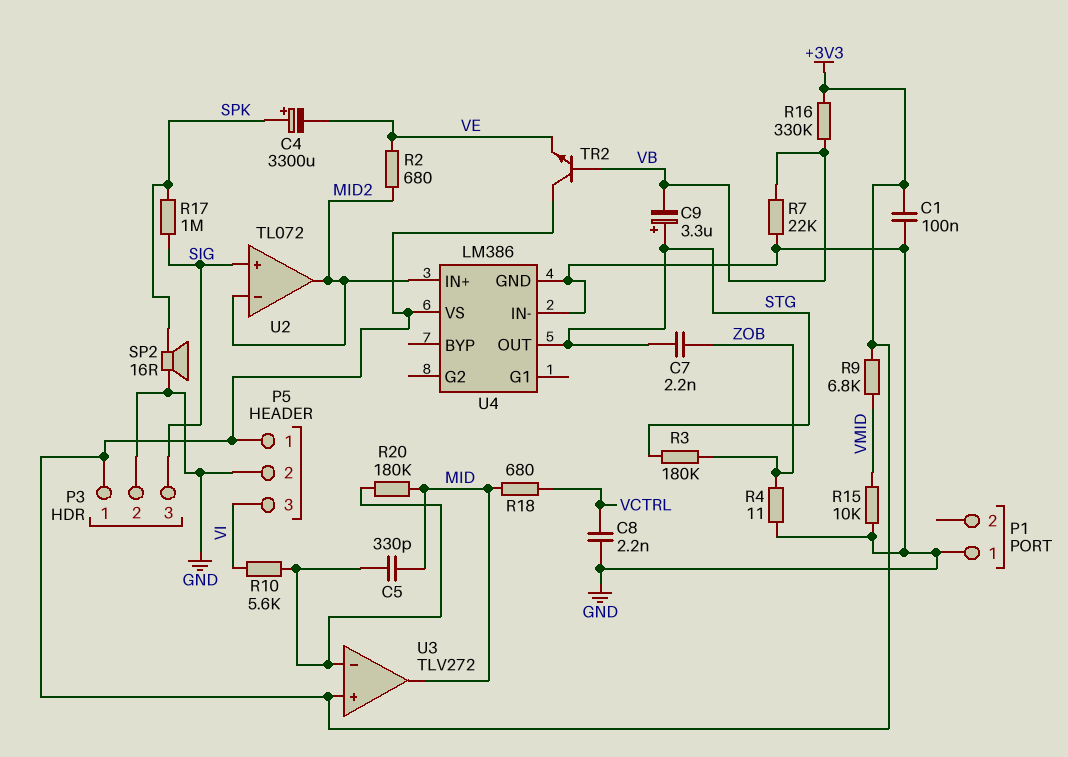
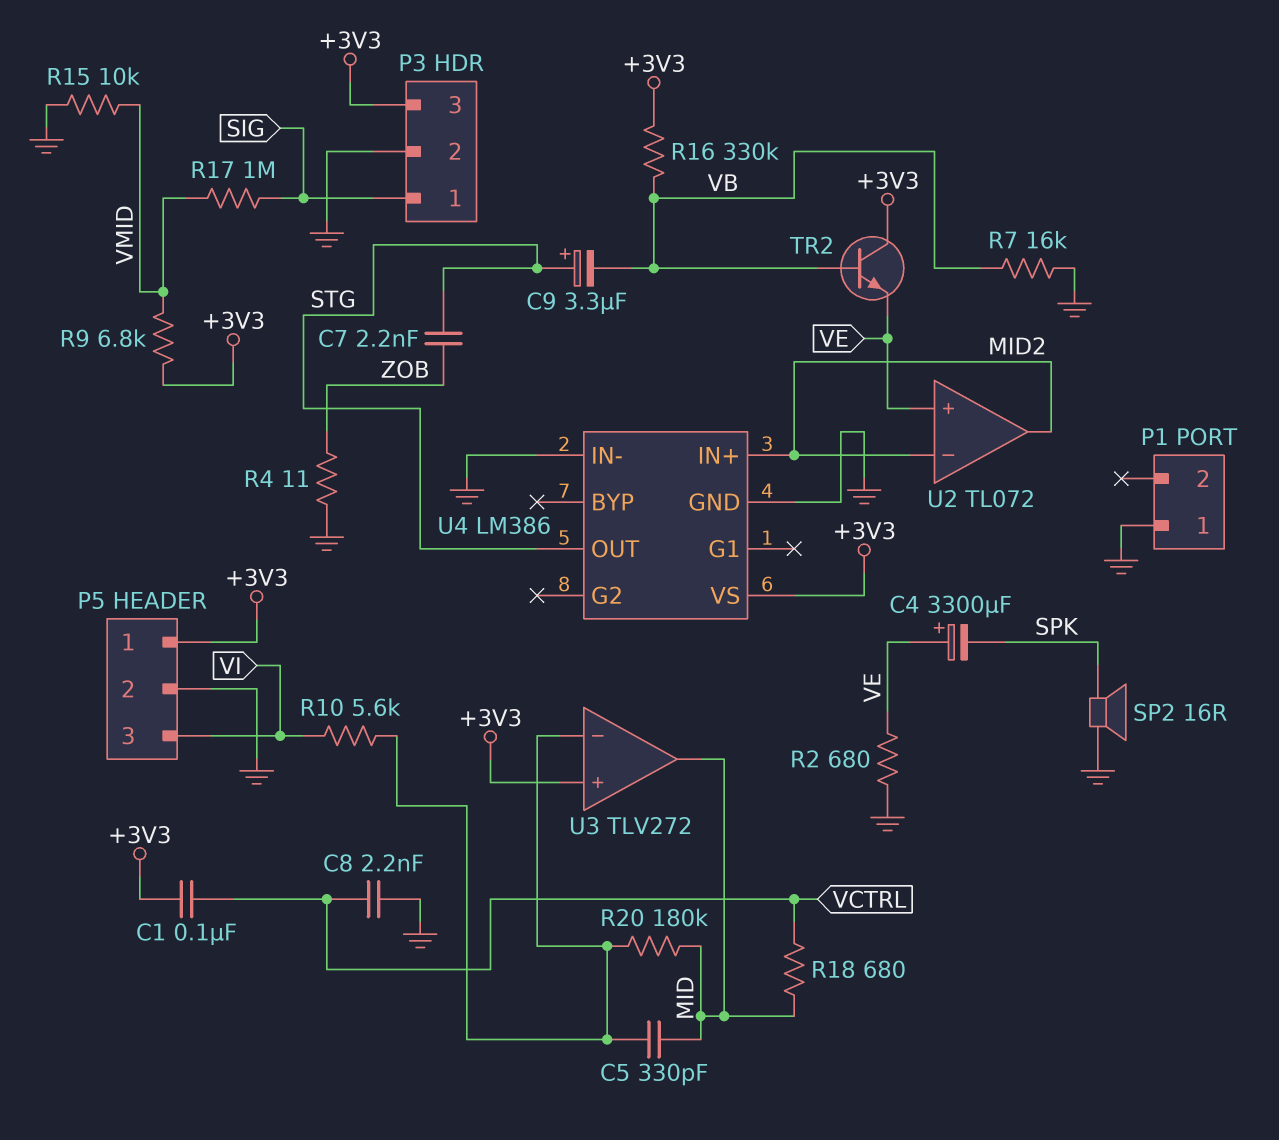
C1: 100nF (+3V3, GND) -> 100nF (+3V3, VCTRL)
C4: 3300uF (plus SPK, minus VE) -> 3300uF (plus VE, minus SPK)
P3 pin 1: +3V3 -> SIG
P3 pin 3: SIG -> +3V3
R2: 680 (MID2, VE) -> 680 (GND, VE)
R3: 180k (STG, ZOB) -> none
R7: 22k (GND, VB) -> 16k (GND, VB)
R17: 1M (SIG, SPK) -> 1M (SIG, VMID)
U2 pin in+: SIG -> VE

